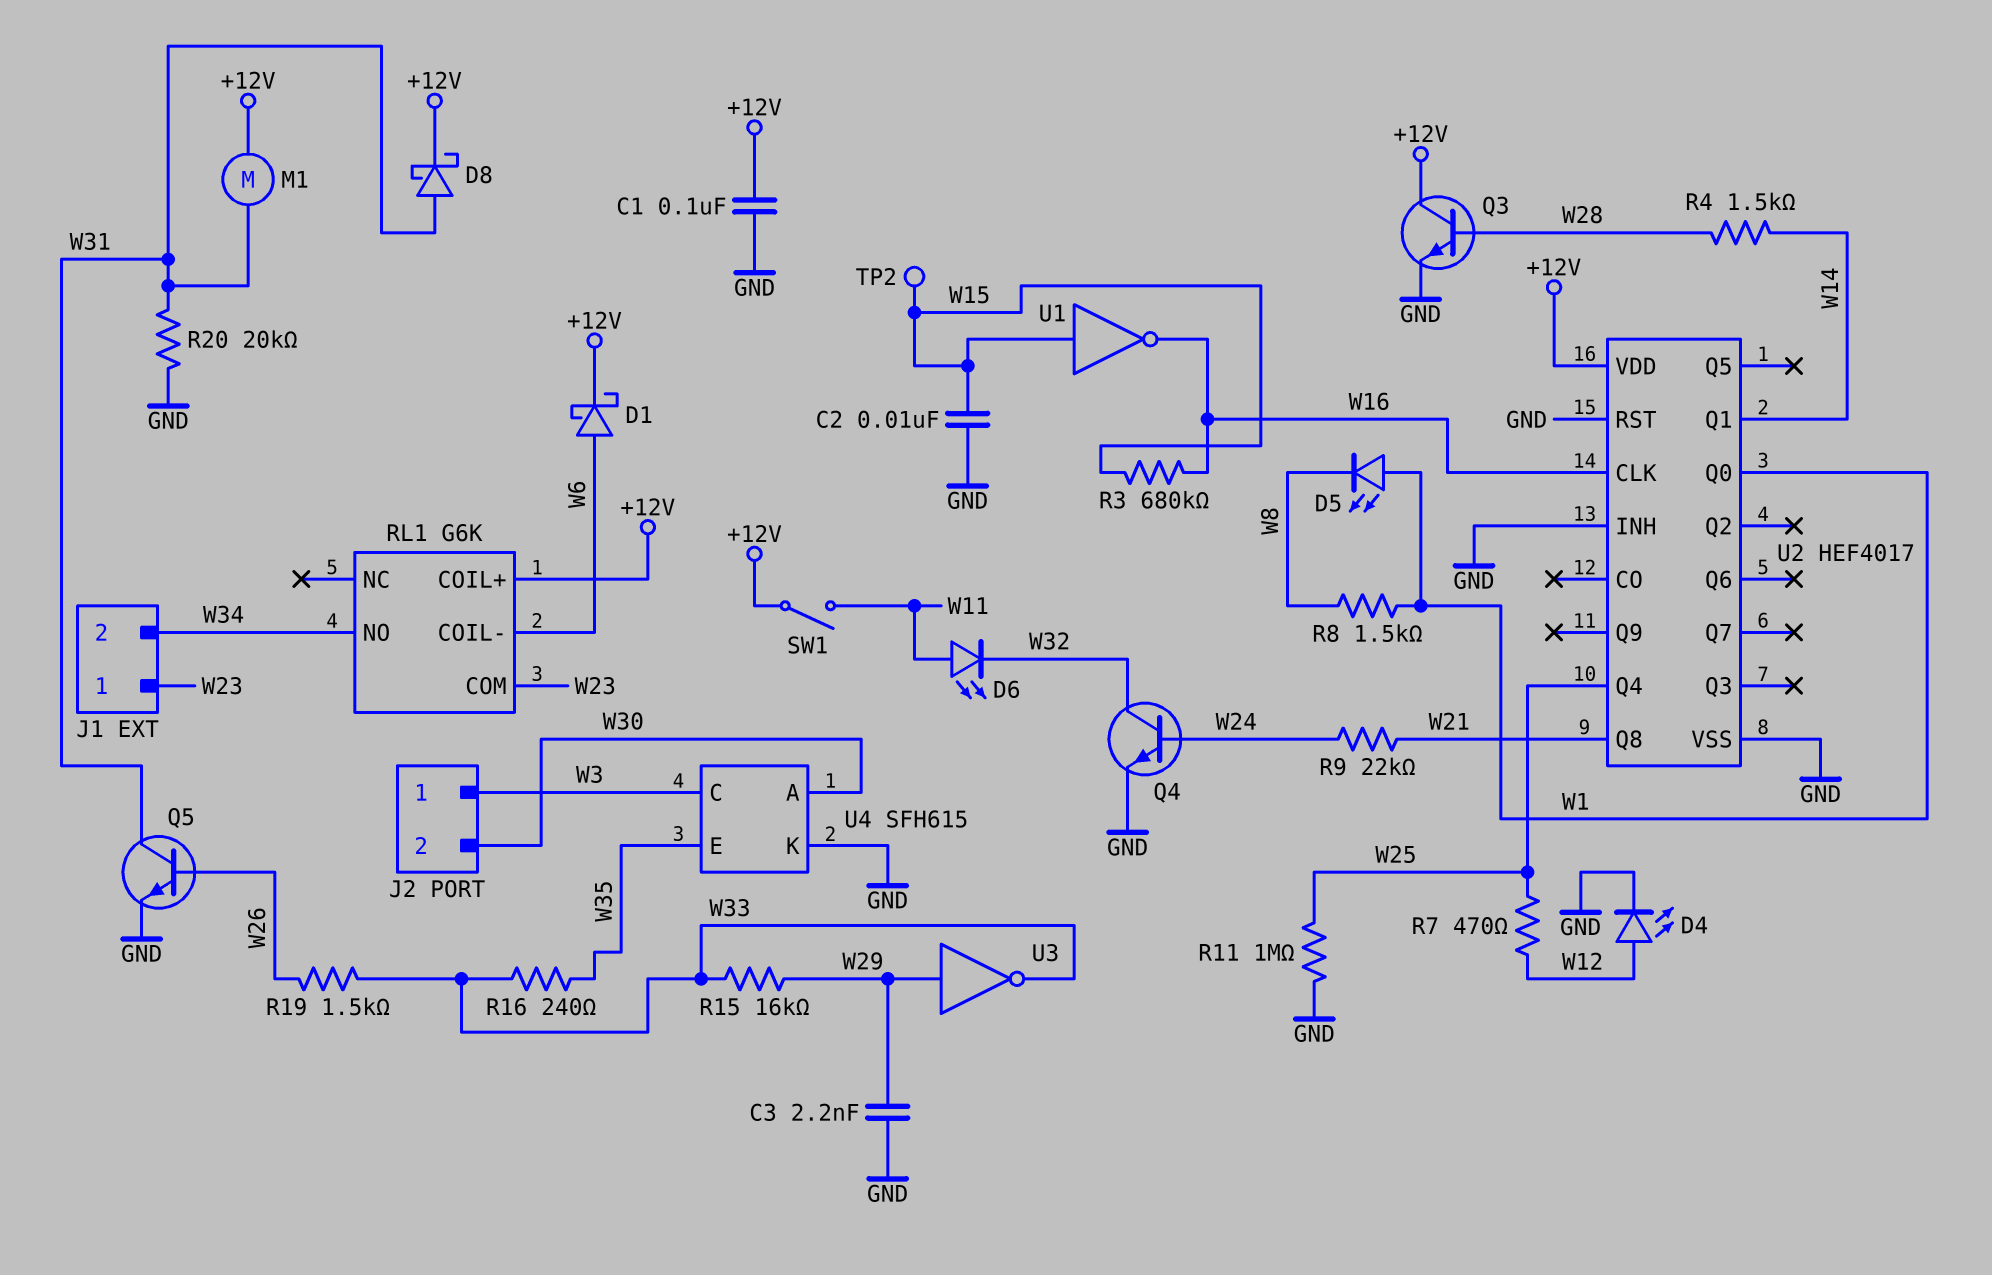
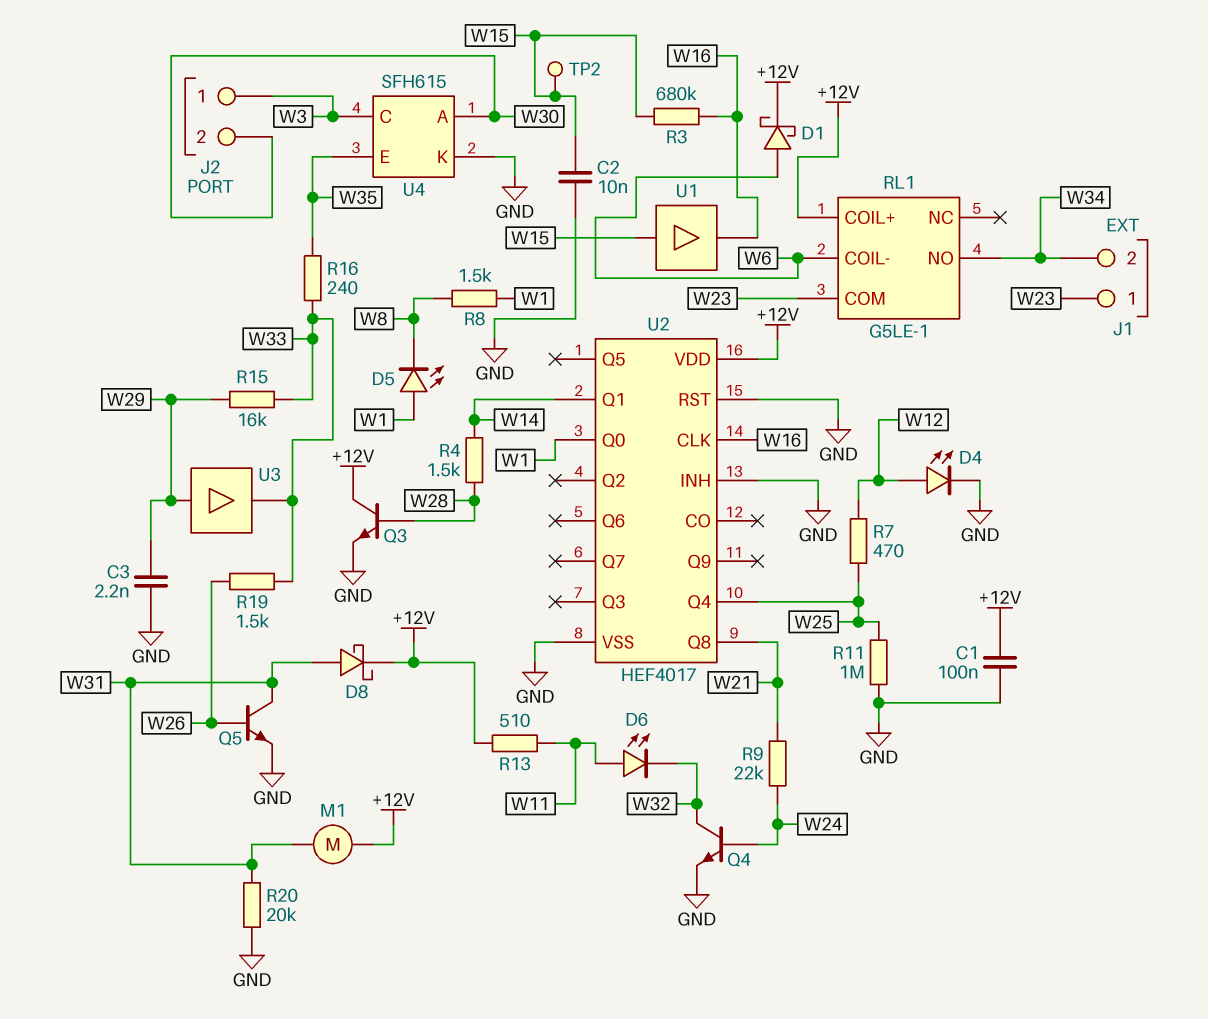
R13: none -> 510 (+12V, W11)
RL1: G6K -> G5LE-1
SW1: switch (+12V, W11) -> none
U1: NOT (in W15, out W16) -> buffer (in W15, out W16)
U3: NOT (in W29, out W33) -> buffer (in W29, out W33)

